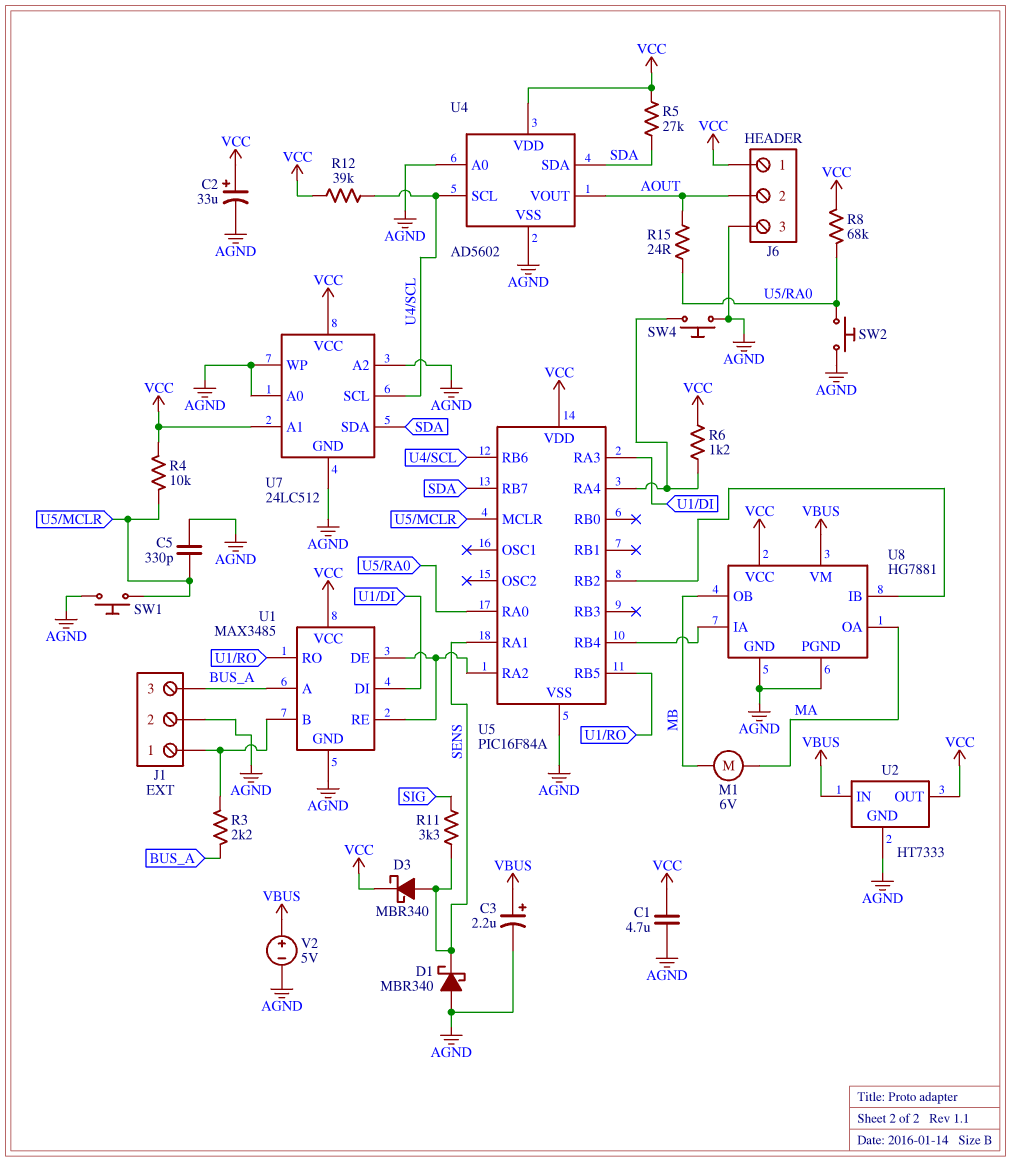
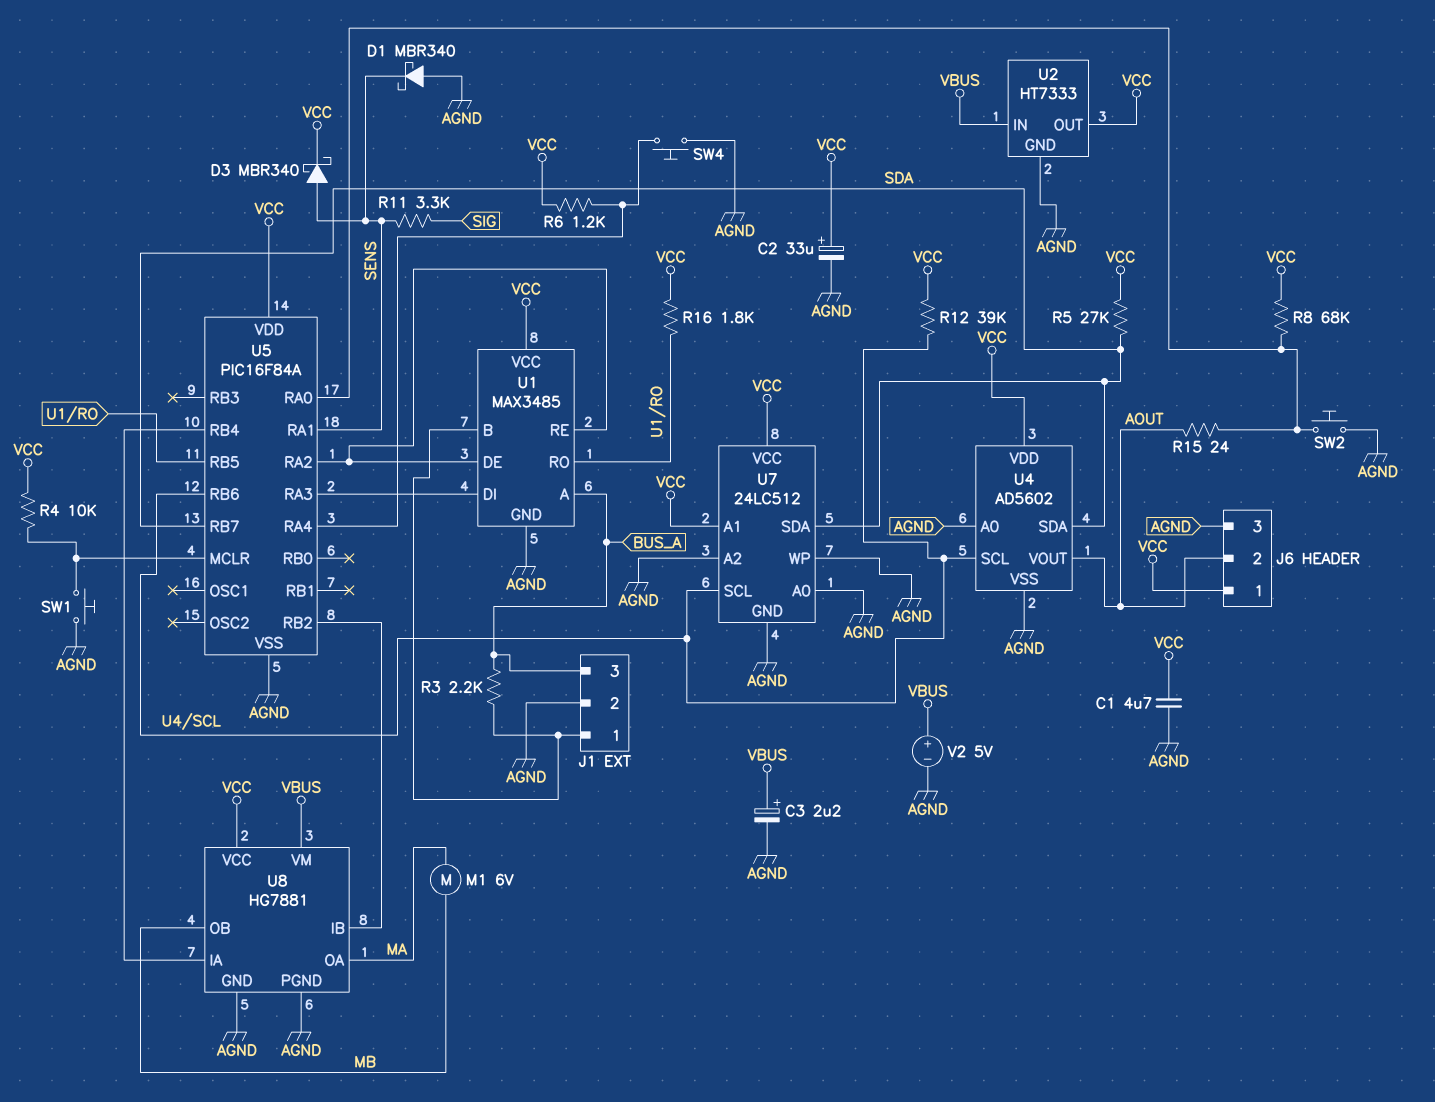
C5: 330pF (AGND, U5/MCLR) -> none
R16: none -> 1.8k (U1/RO, VCC)

